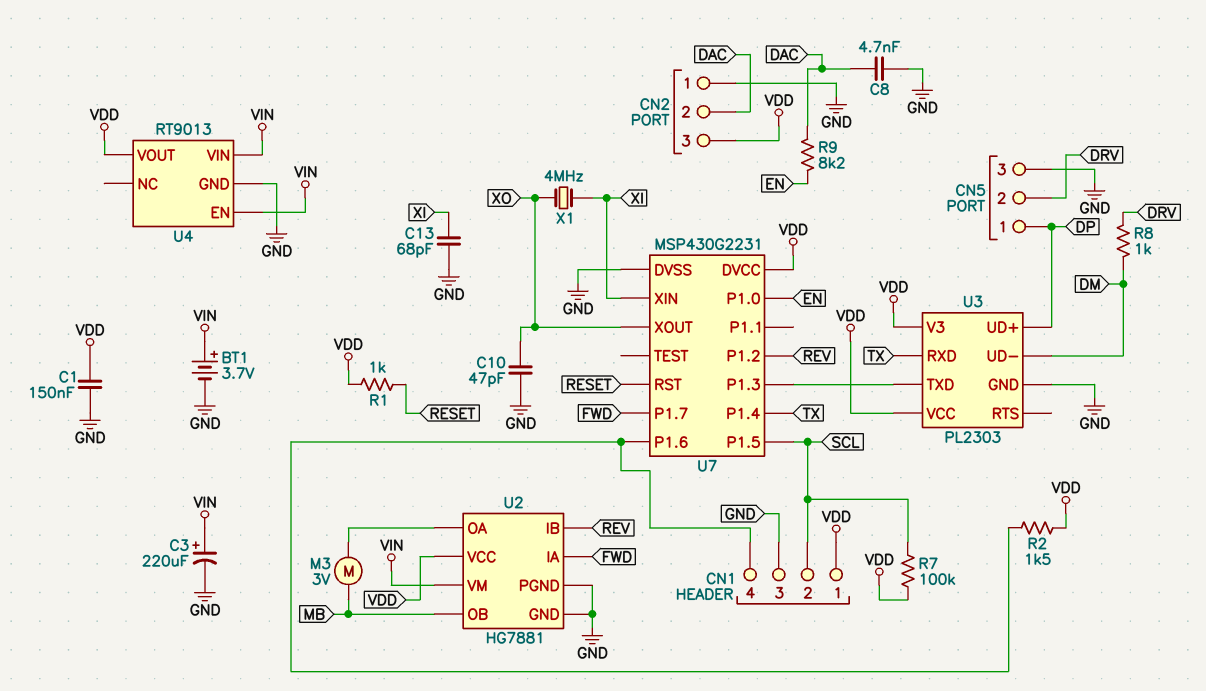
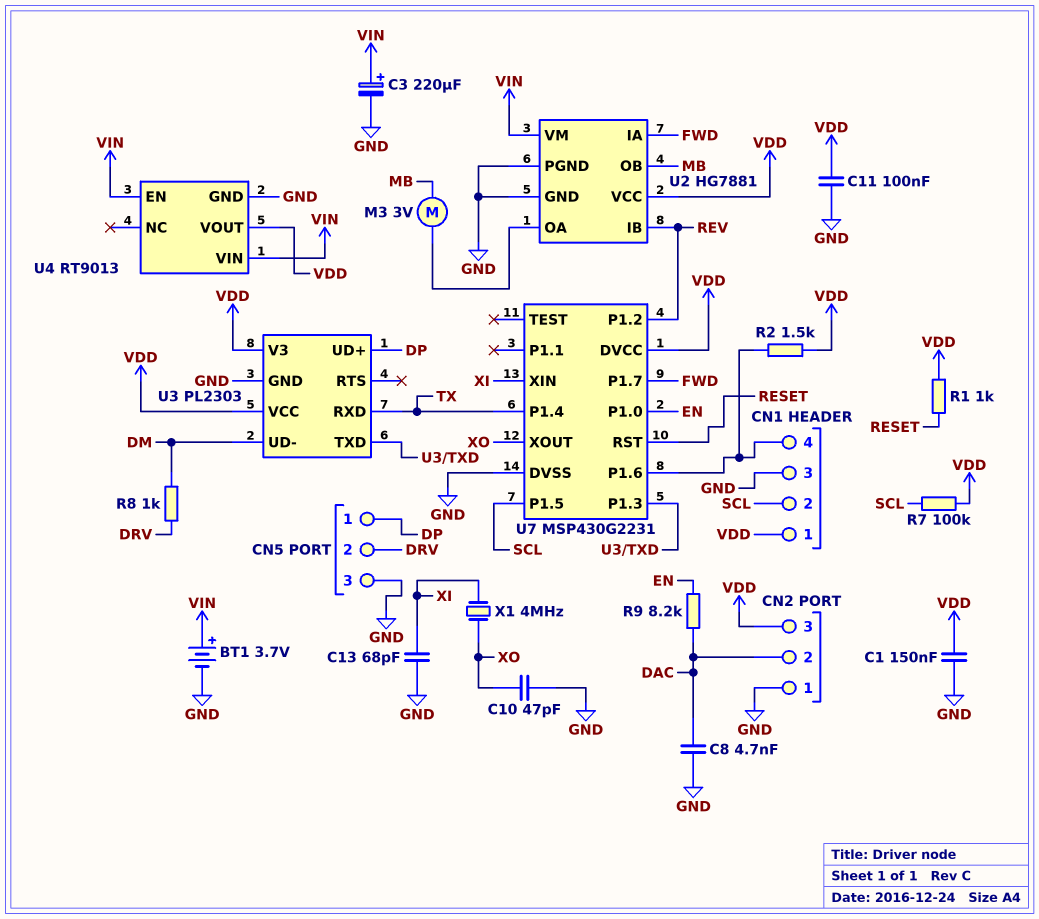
C11: none -> 100nF (GND, VDD)

